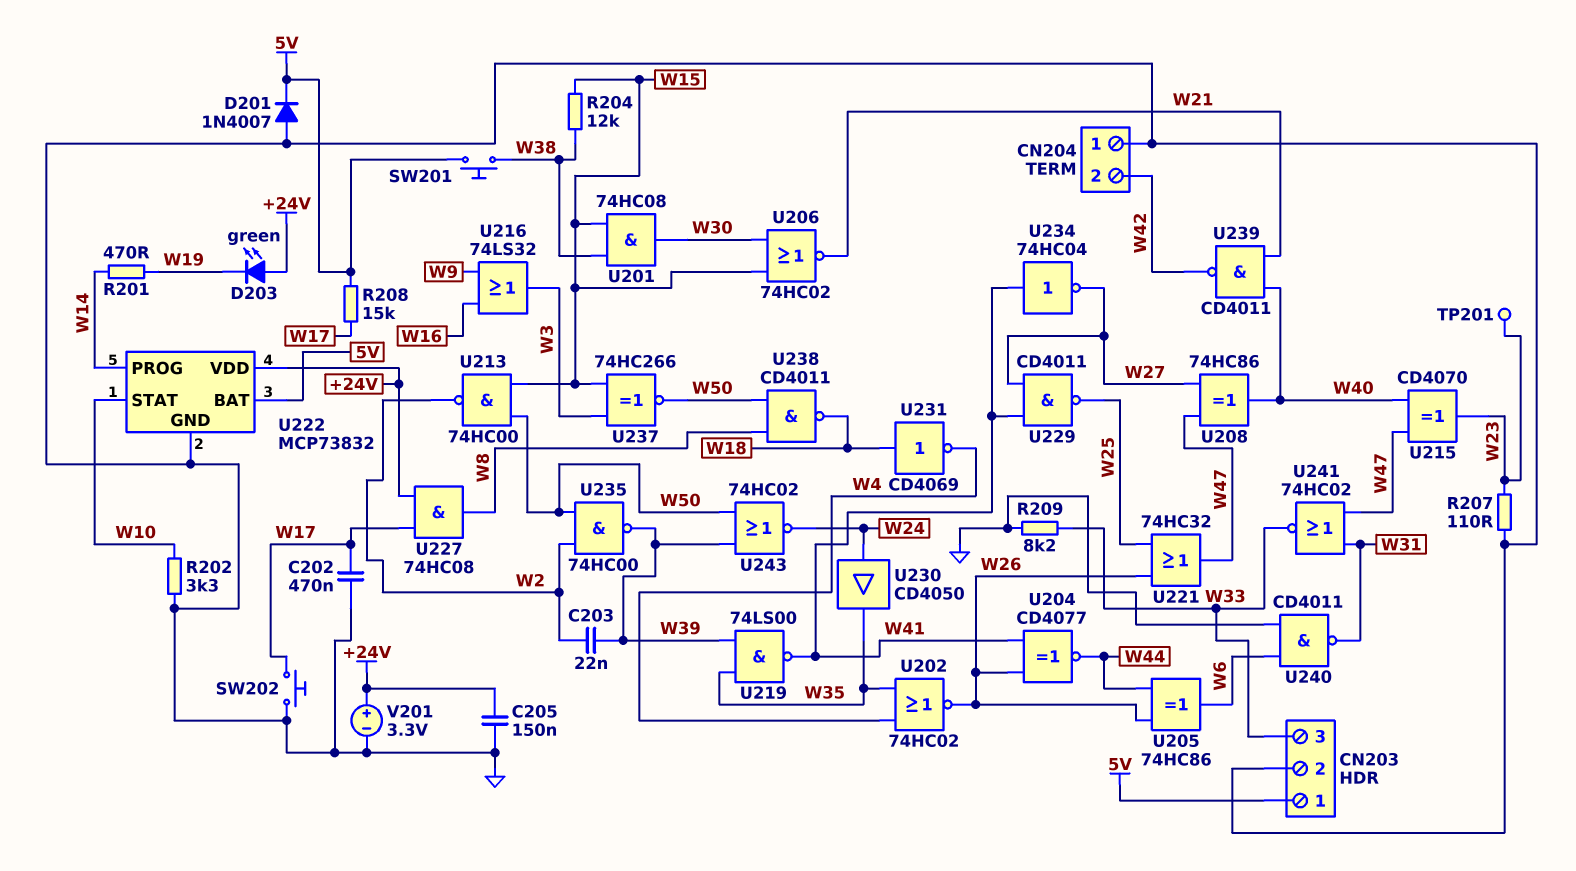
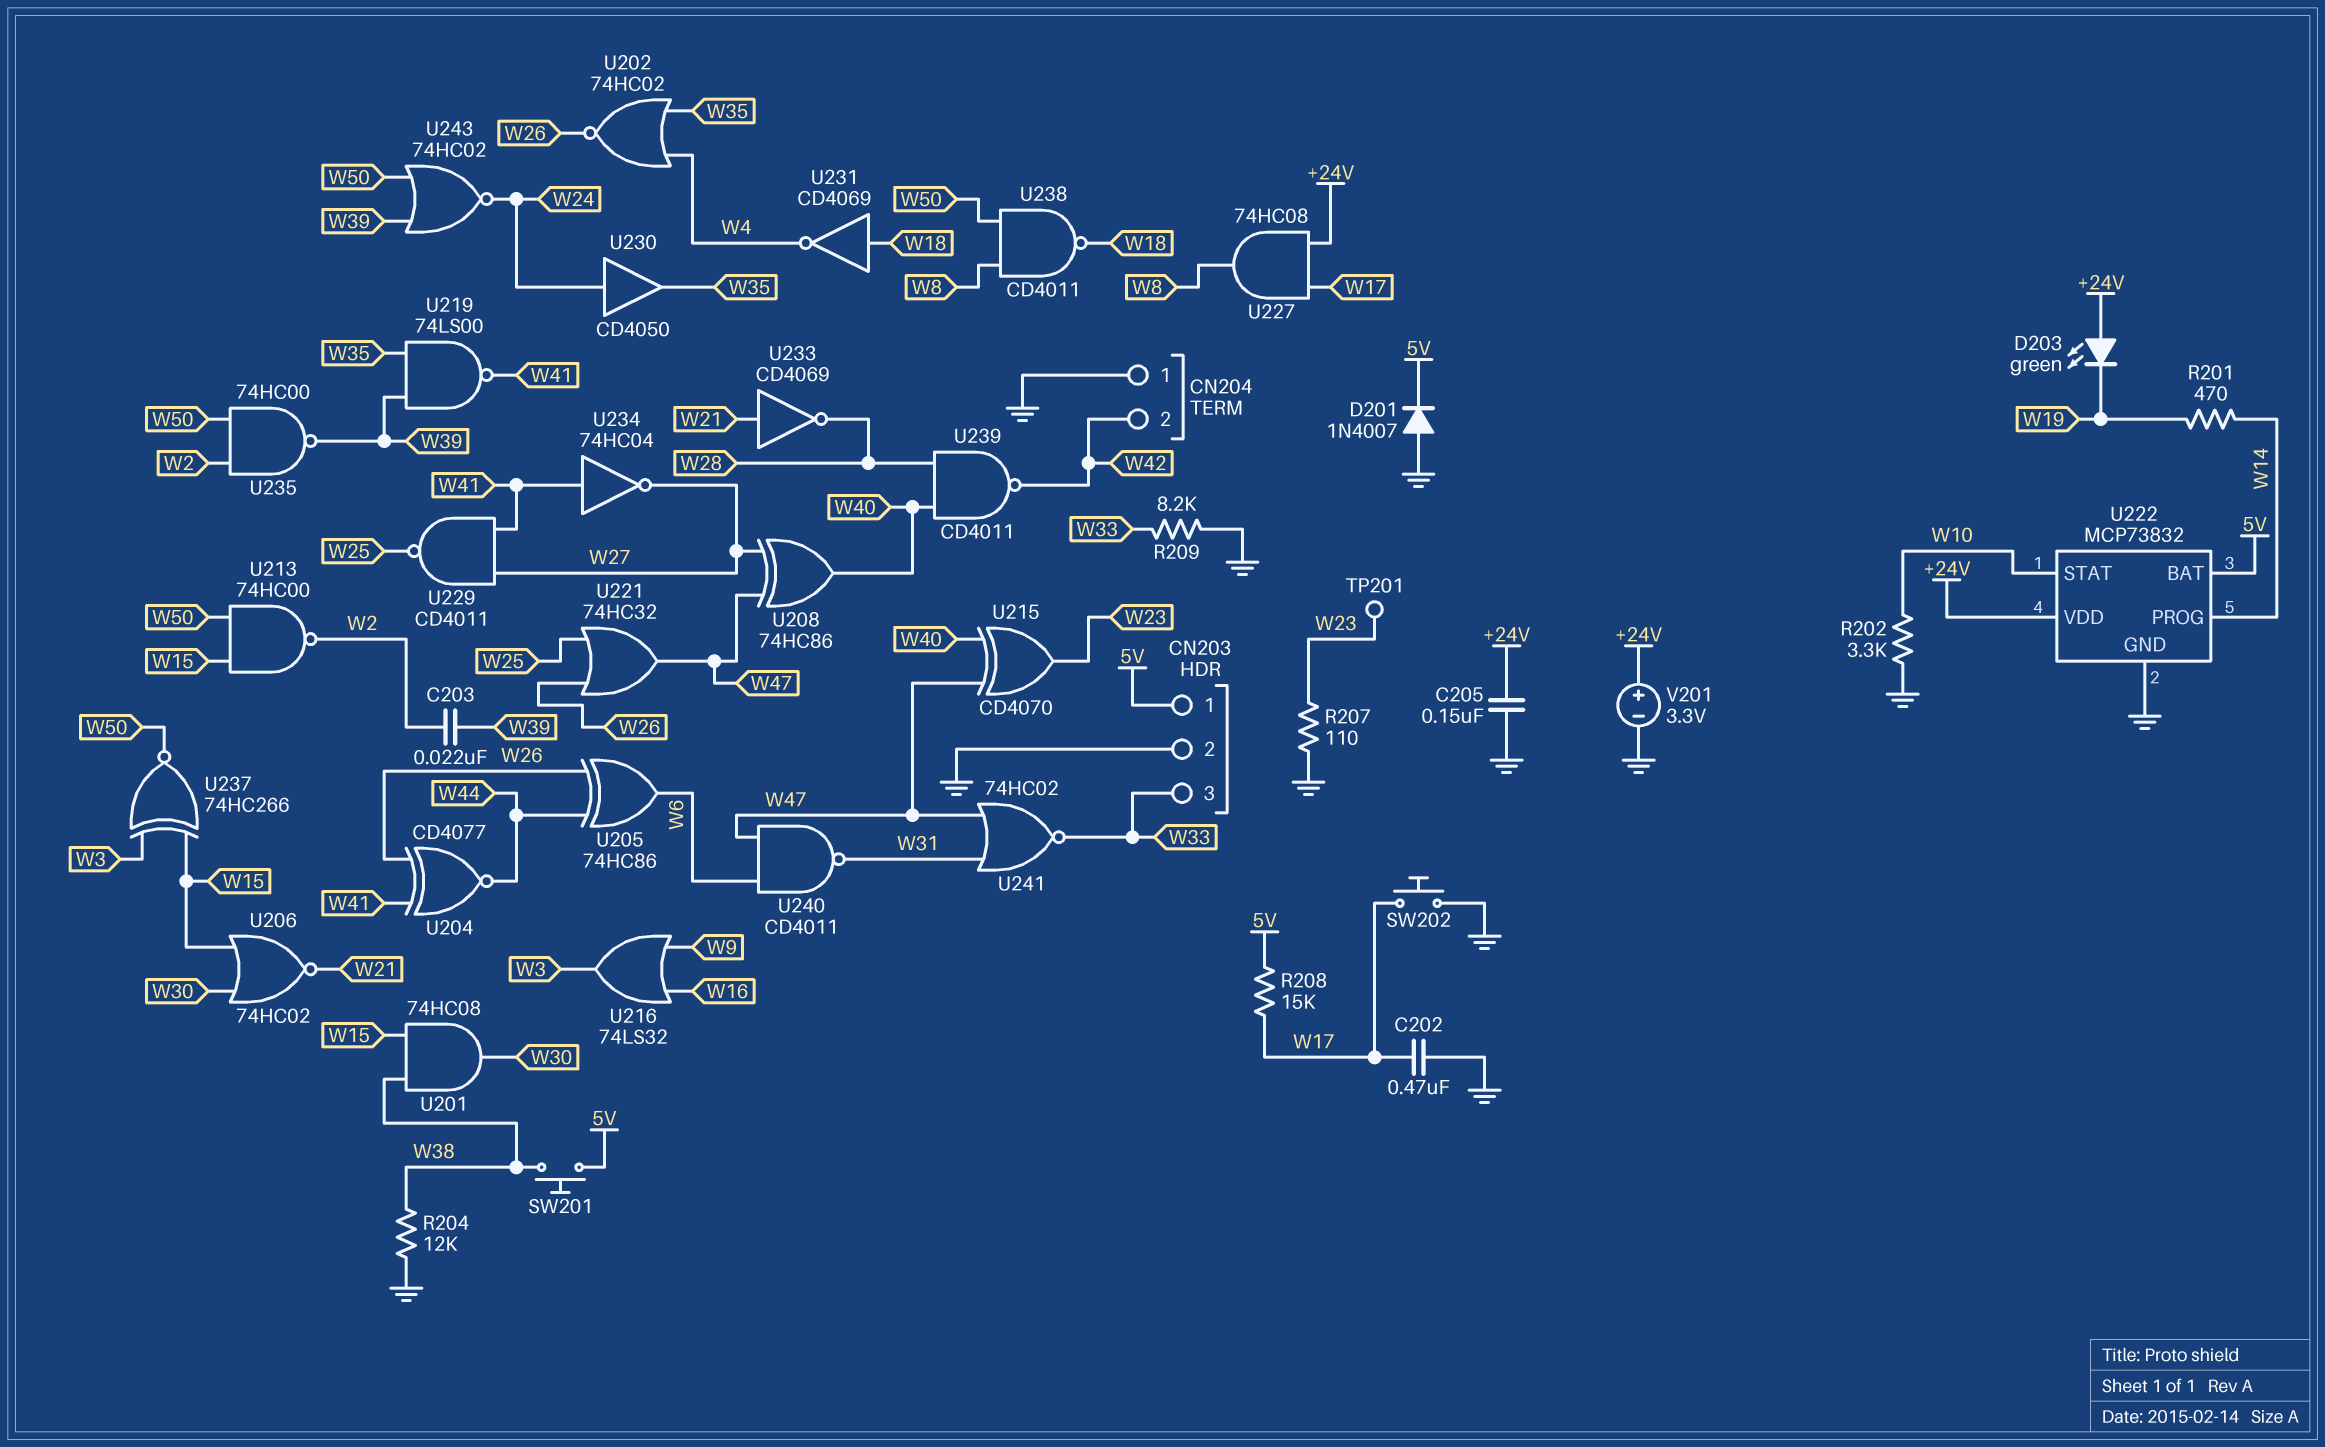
R204: 12k (W15, W38) -> 12k (GND, W38)
U233: none -> NOT CD4069 (in W21, out W28)
U239: NAND CD4011 (in W21, in W40, out W42) -> NAND CD4011 (in W28, in W40, out W42)
U240: NAND CD4011 (in GND, in W6, out W31) -> NAND CD4011 (in W6, in W47, out W31)

